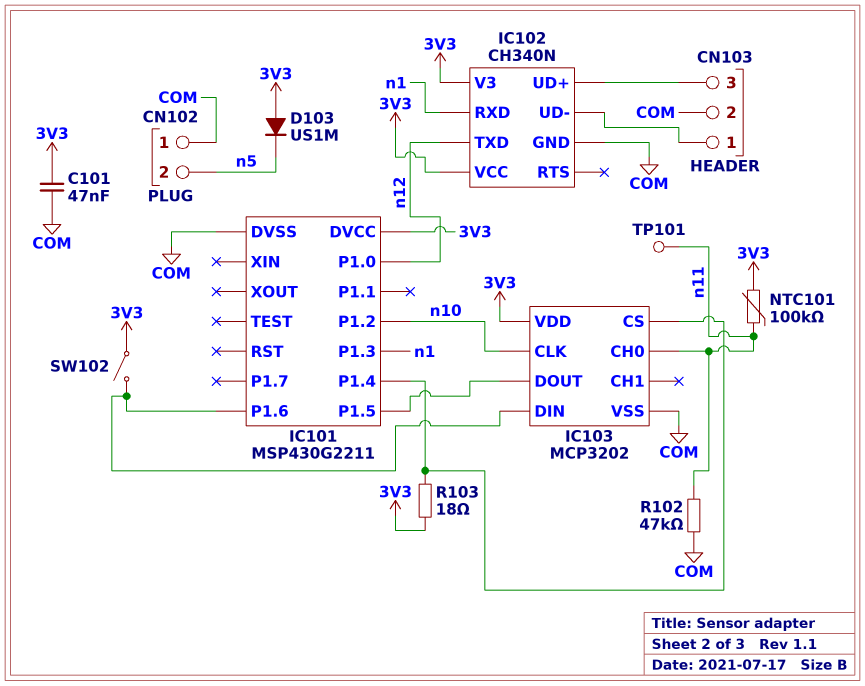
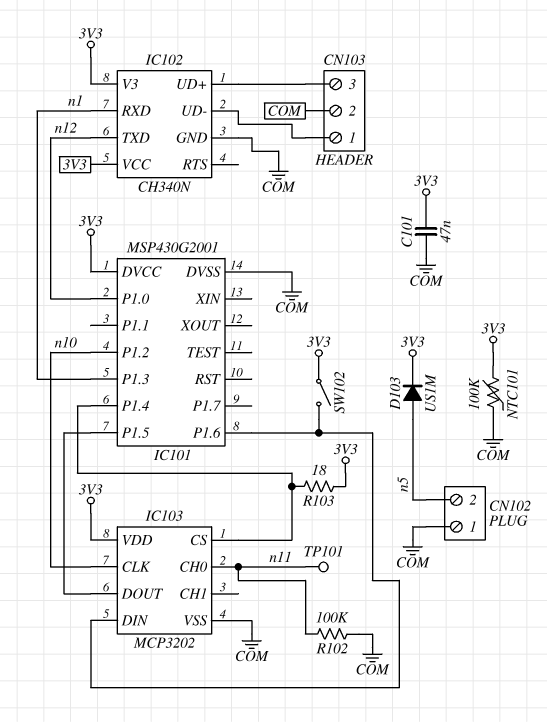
D103: diode US1M (A 3V3, K n5) -> diode US1M (A n5, K 3V3)
IC101: MSP430G2211 -> MSP430G2001
NTC101: 100k (3V3, n11) -> 100k (3V3, COM)
R102: 47k (COM, n11) -> 100k (COM, n11)

